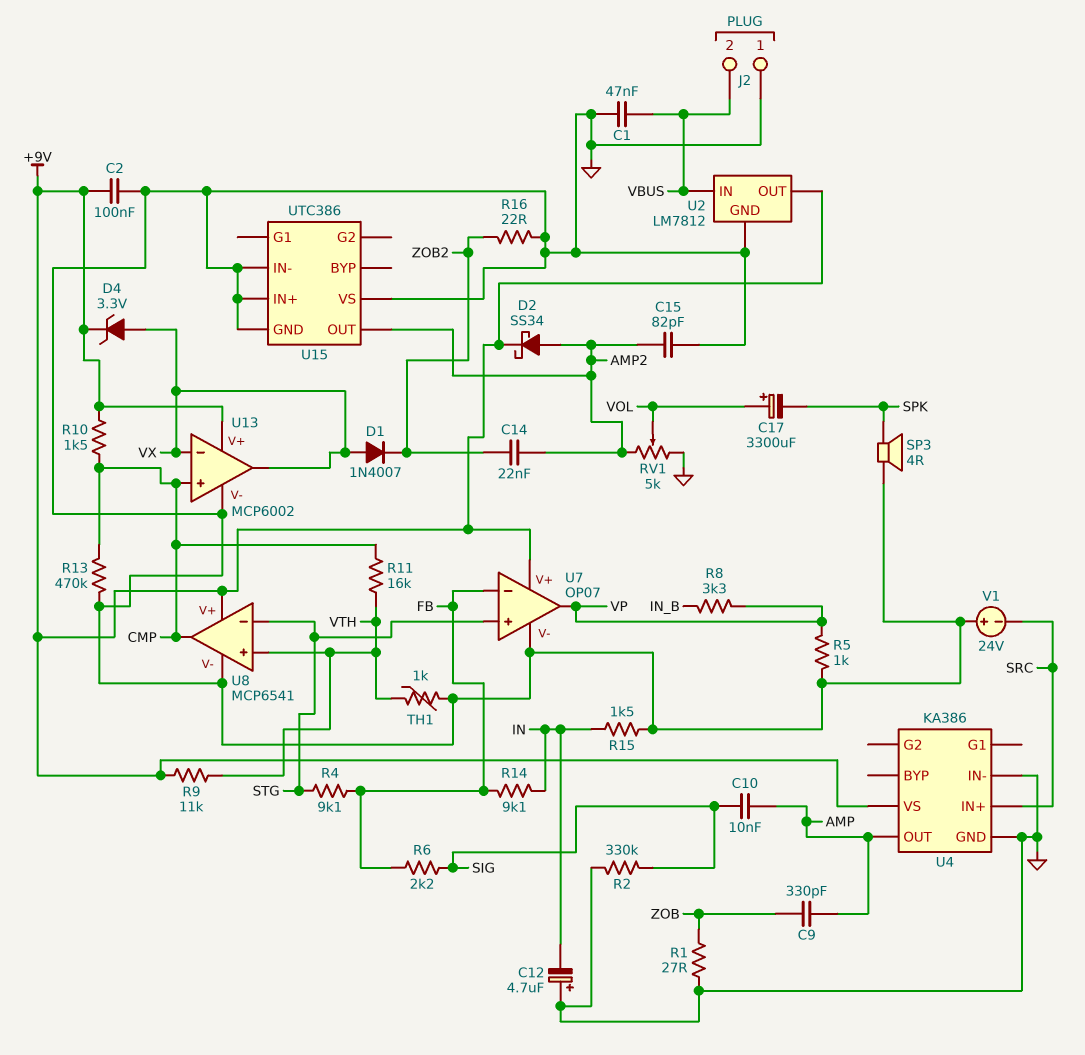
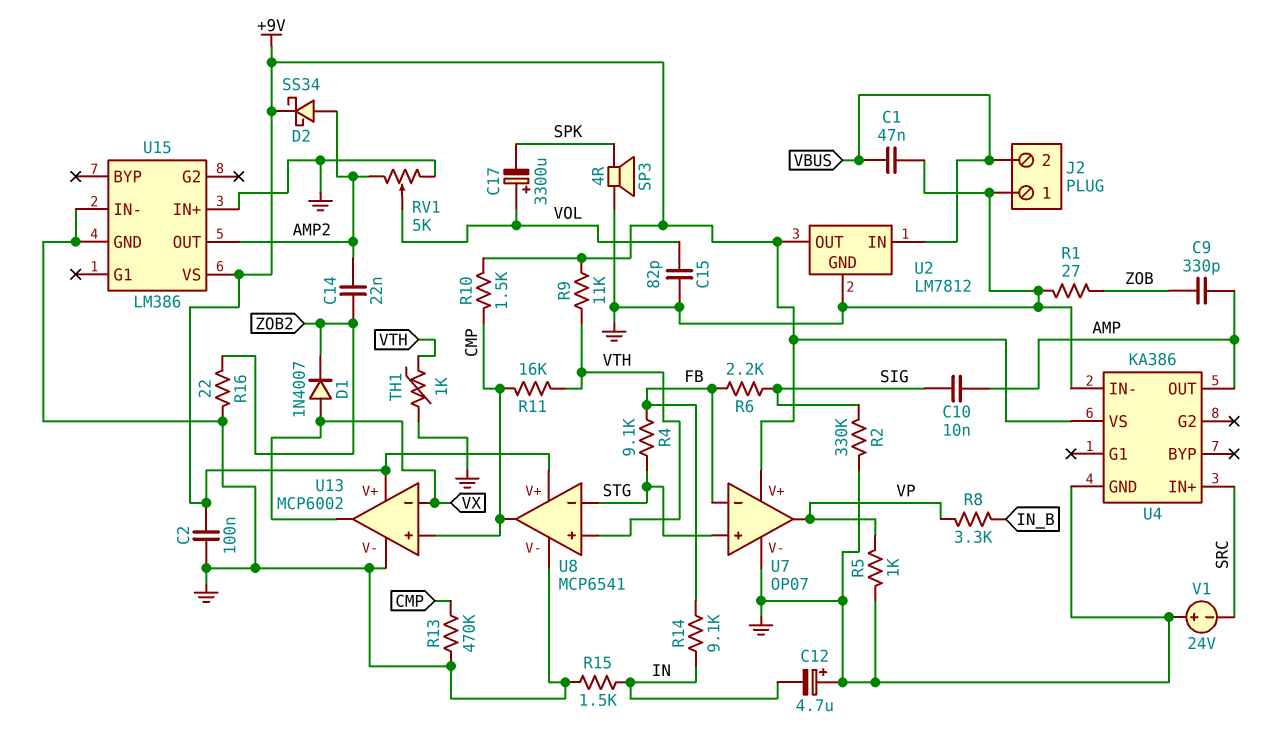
C15: 82pF (AMP2, GND) -> 82pF (GND, VOL)
D4: zener 3.3V (A VX, K +9V) -> none
U15: UTC386 -> LM386
U15 pin VS: GND -> +9V

